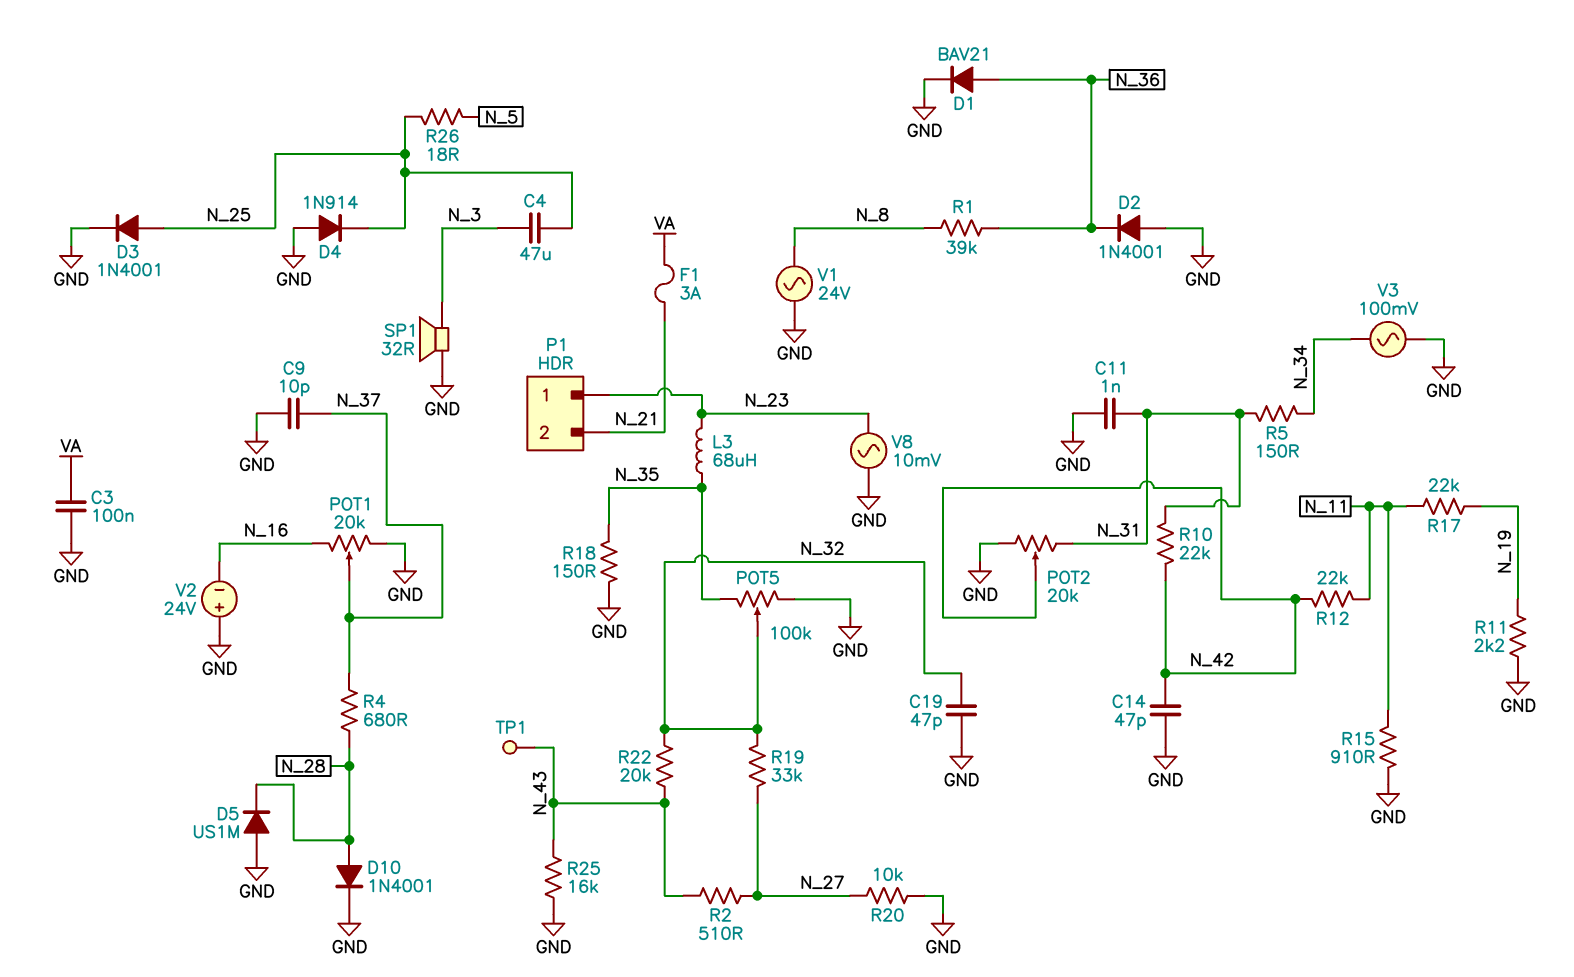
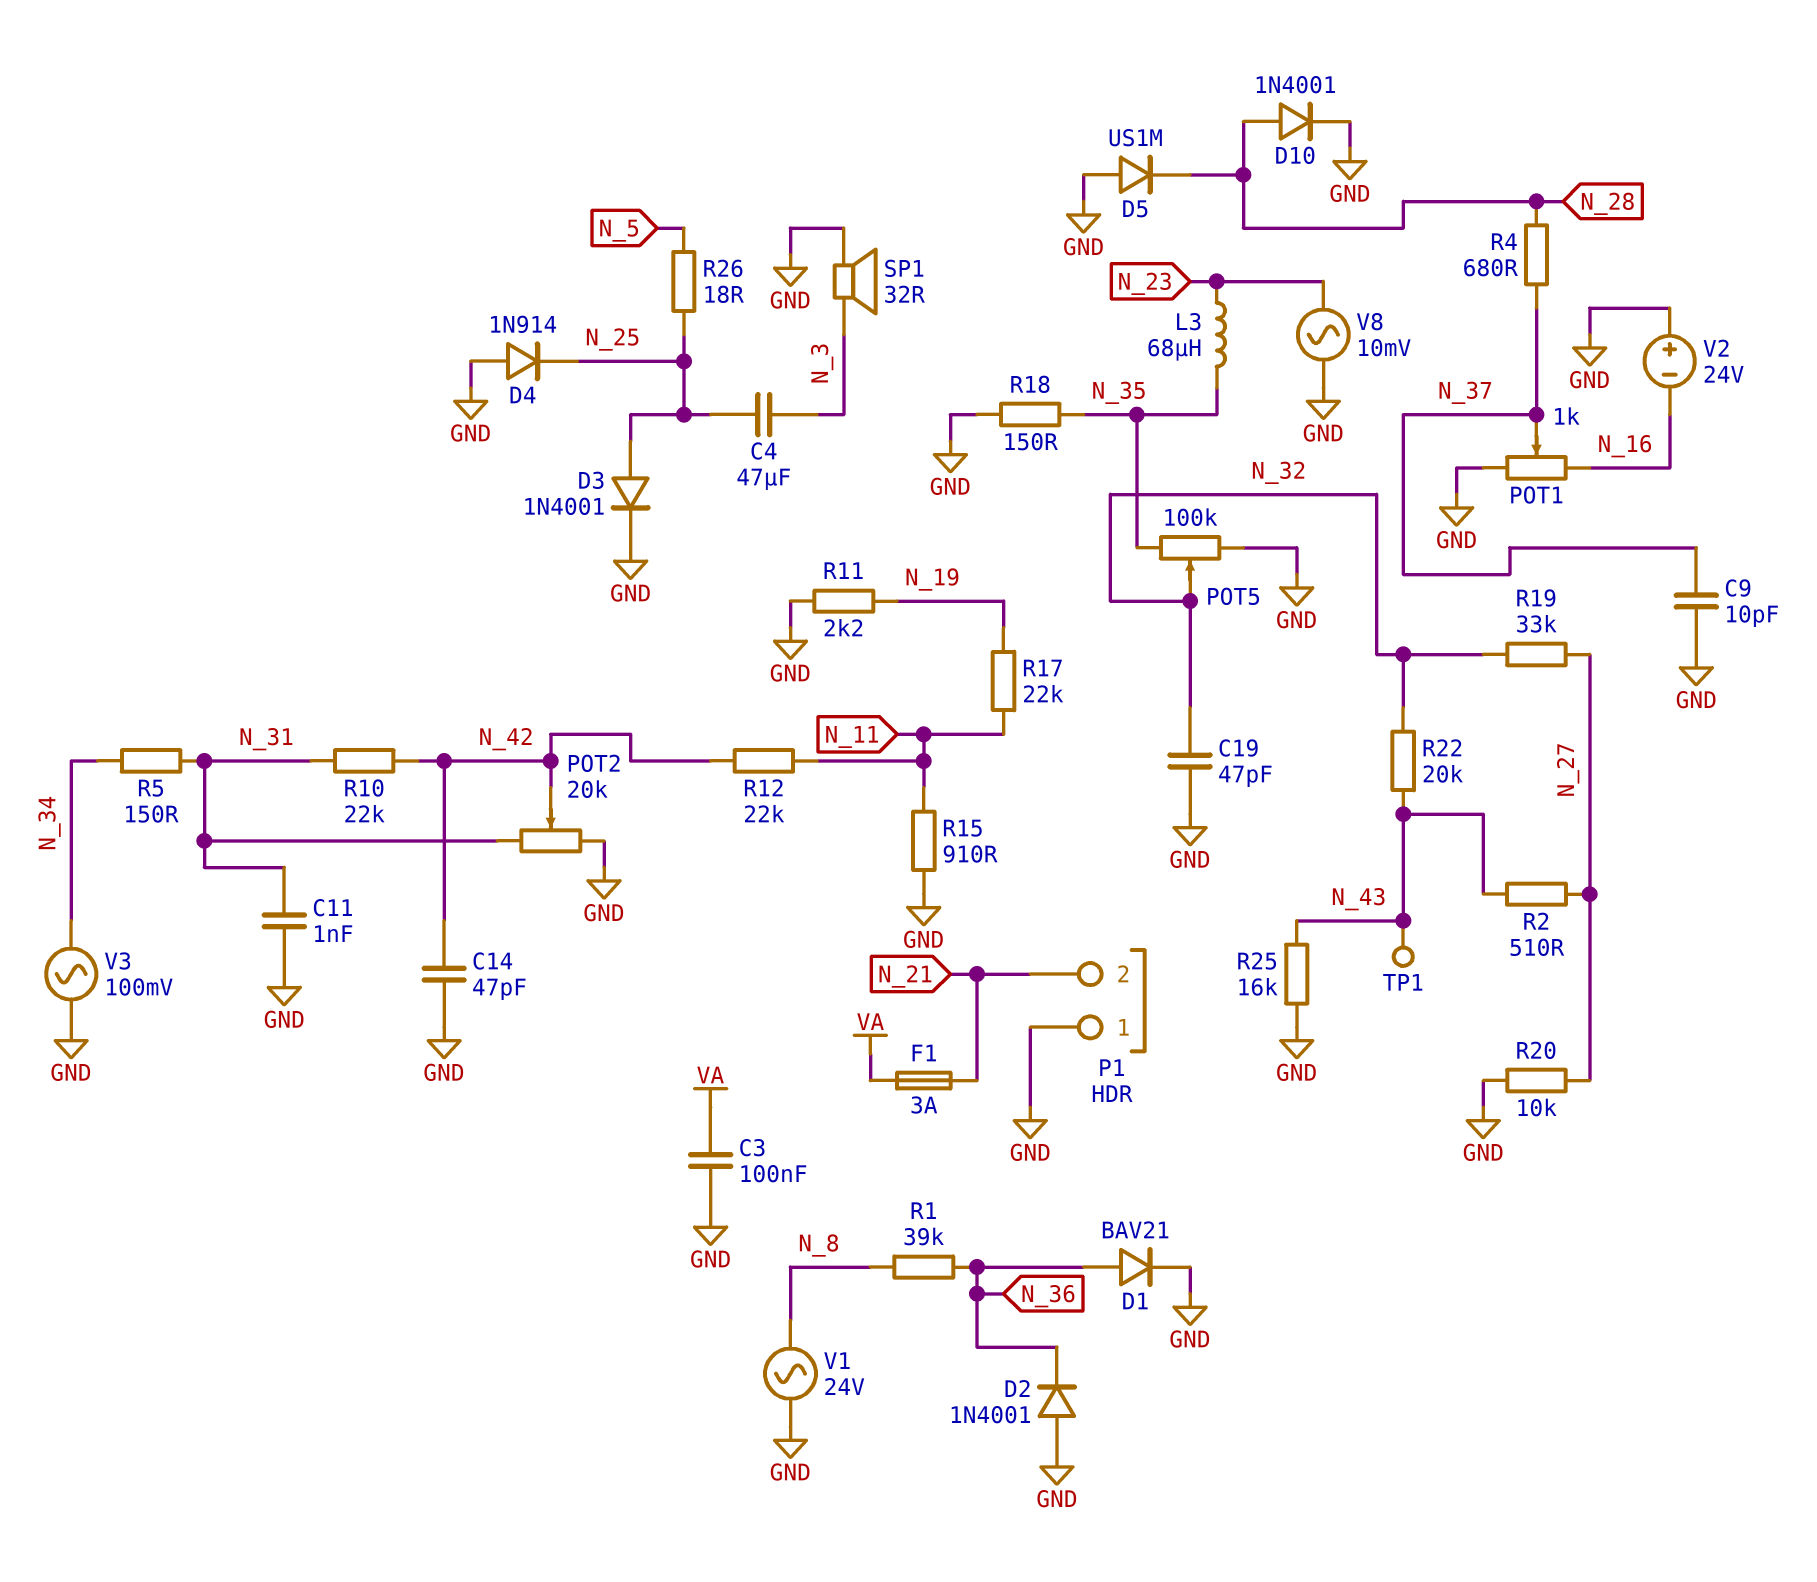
P1 pin 1: N_23 -> GND
POT1: 20k (GND, N_16, wiper N_37) -> 1k (GND, N_16, wiper N_37)

